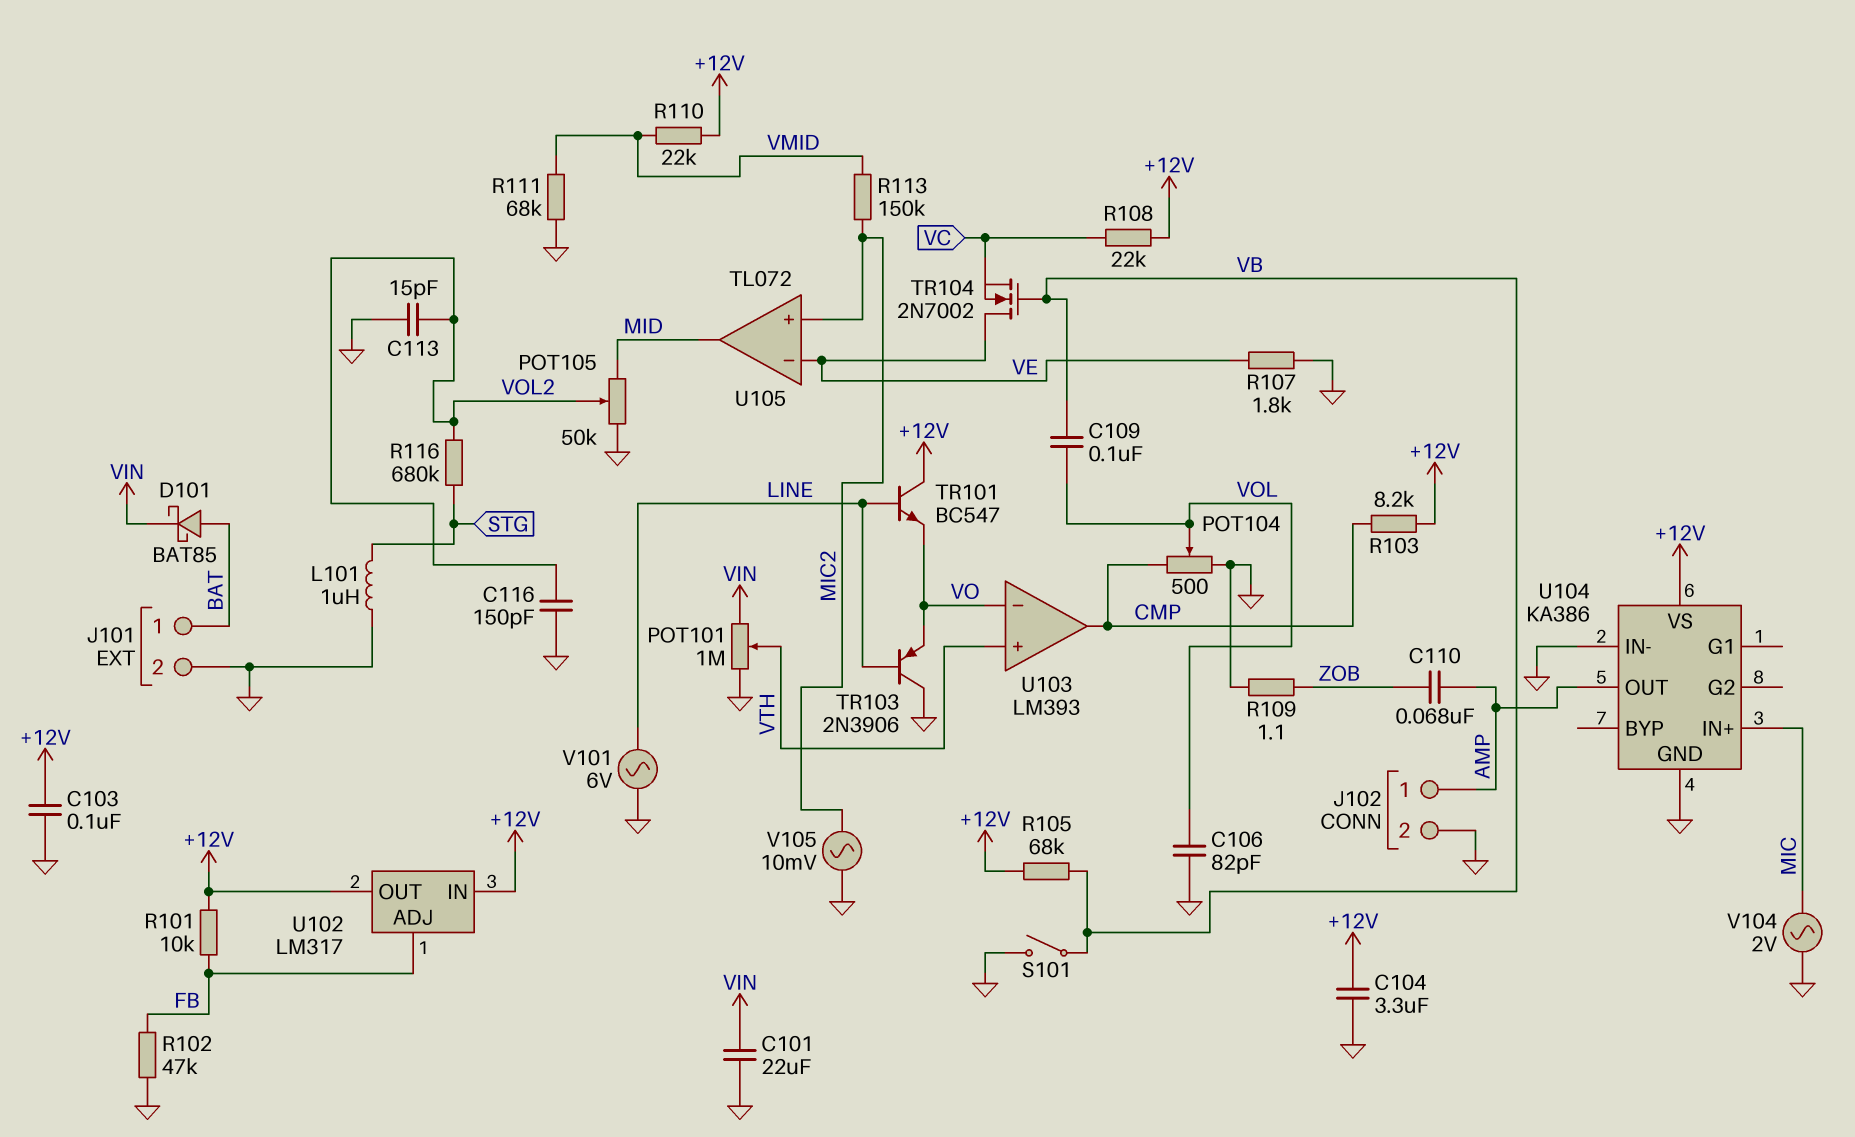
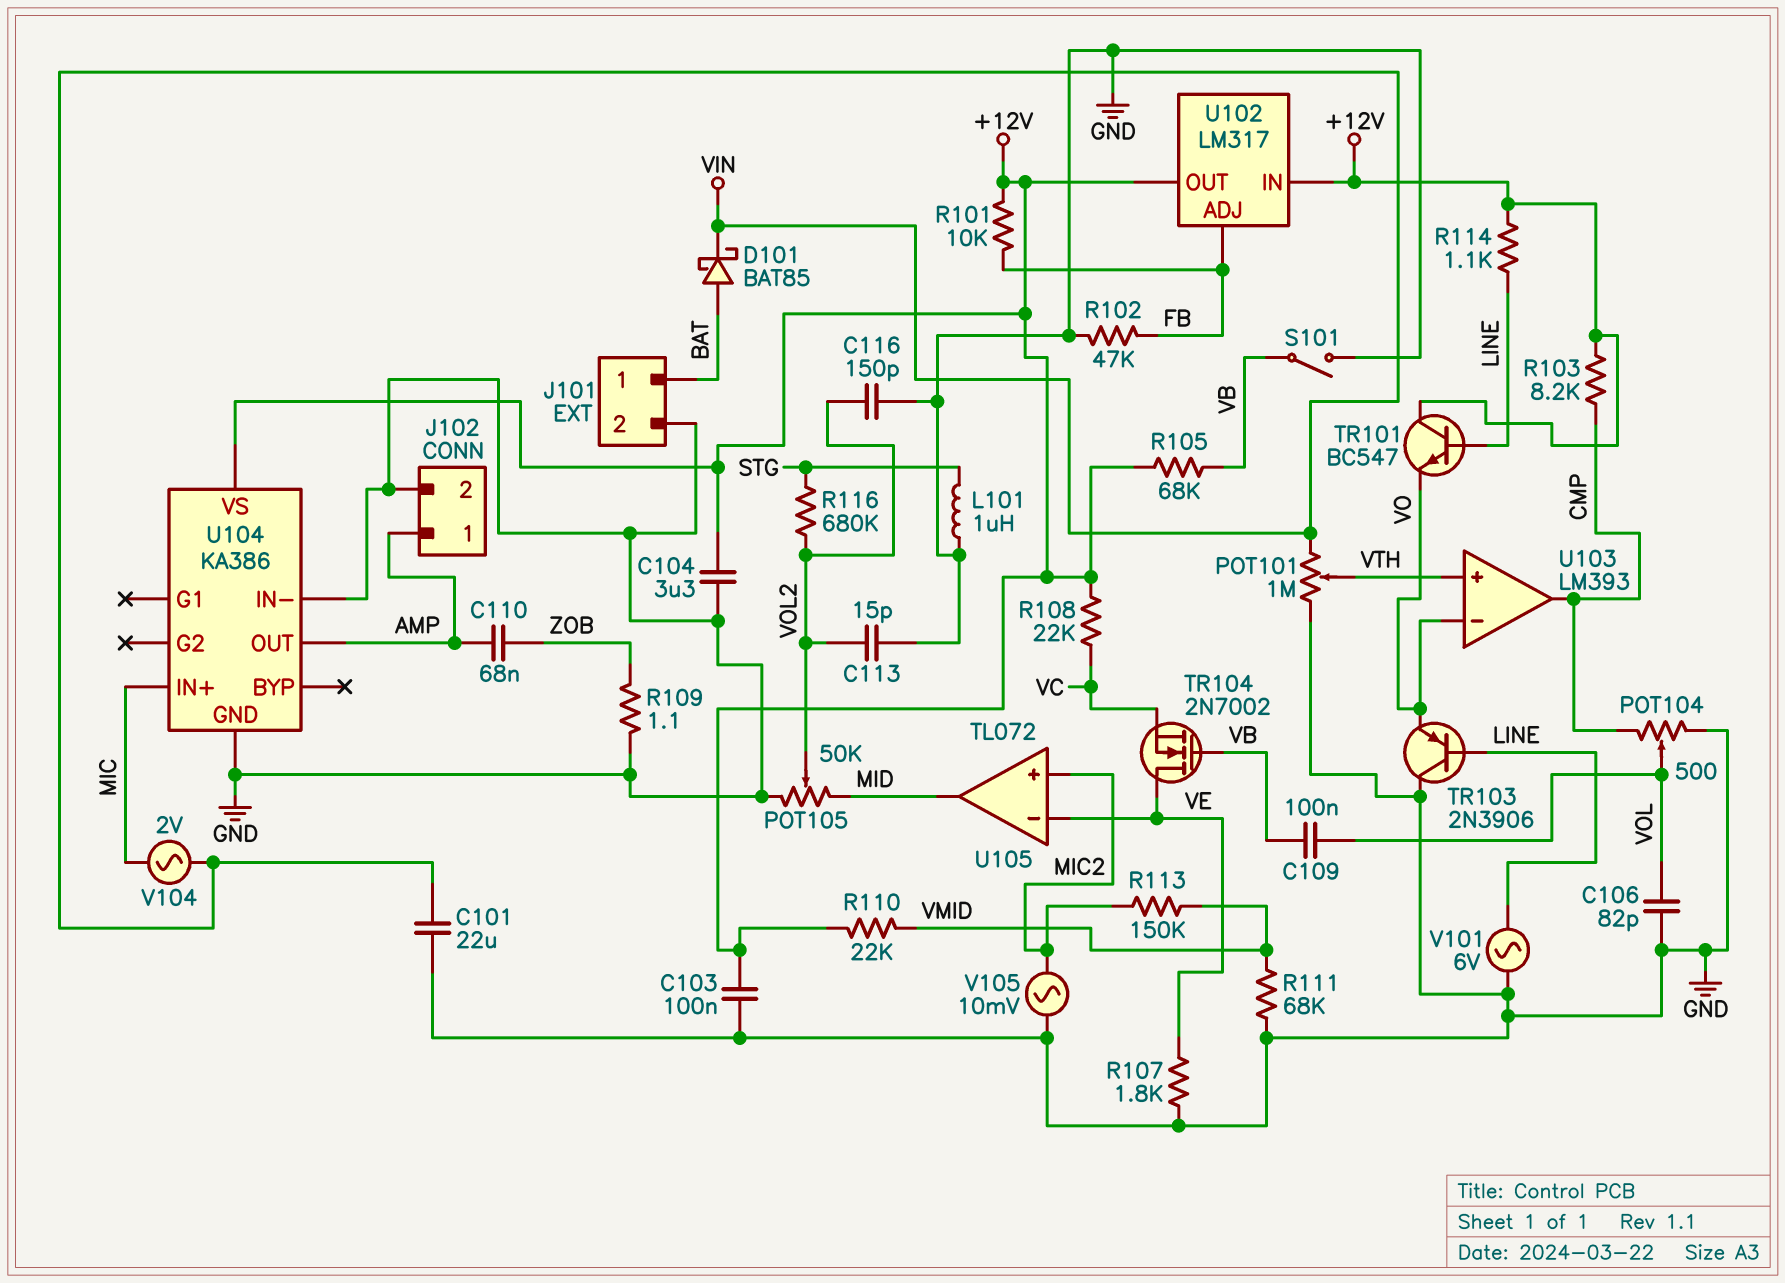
R114: none -> 1.1k (+12V, LINE)
V104: AC 2V (GND, MIC) -> AC 2V (MIC, VIN)

